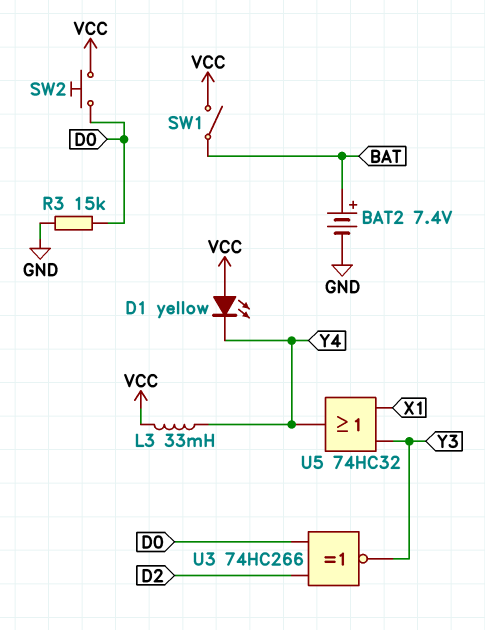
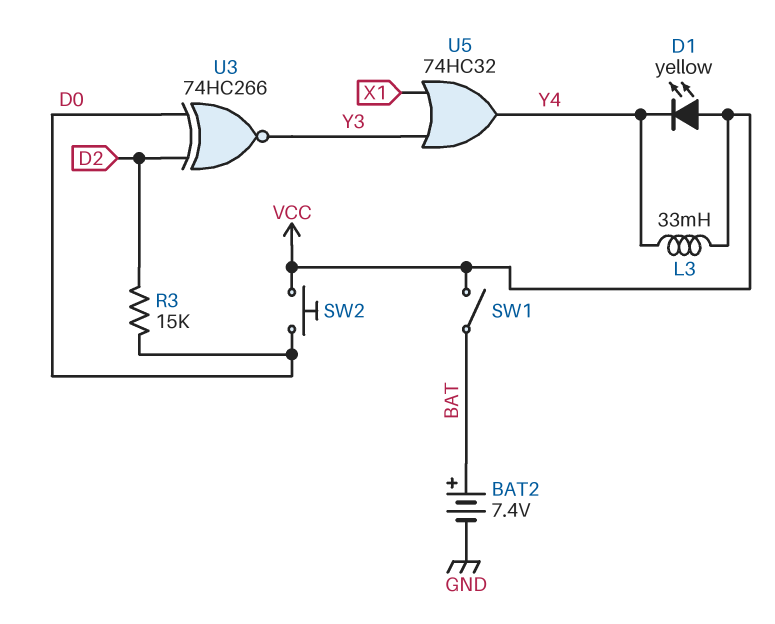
R3: 15k (D0, GND) -> 15k (D0, D2)

